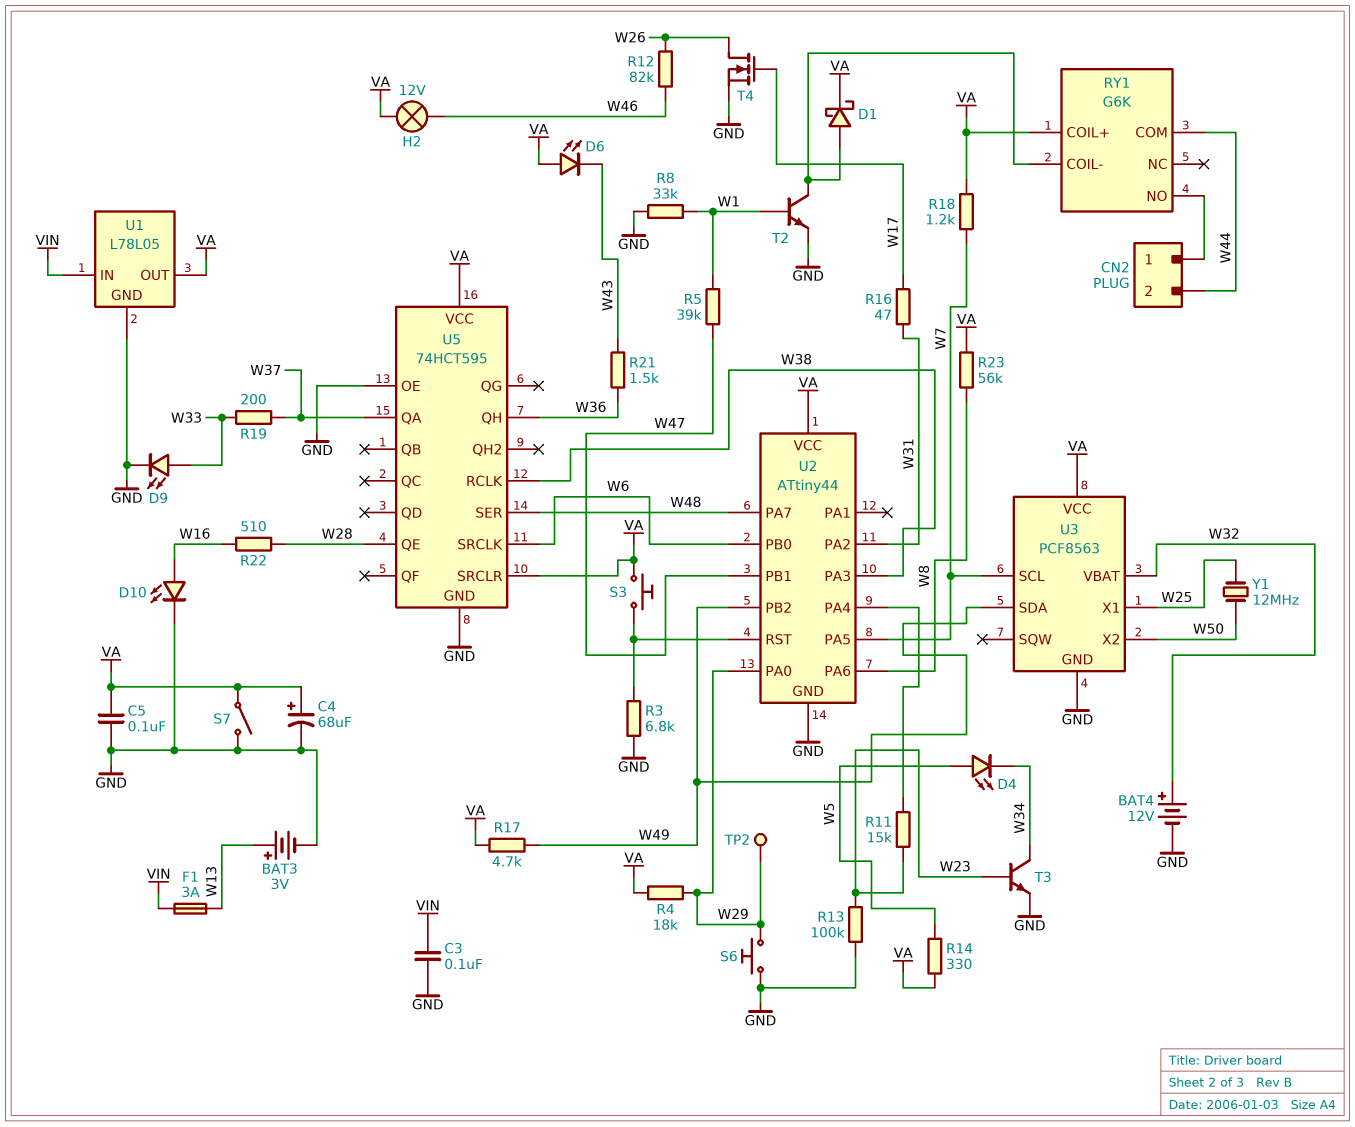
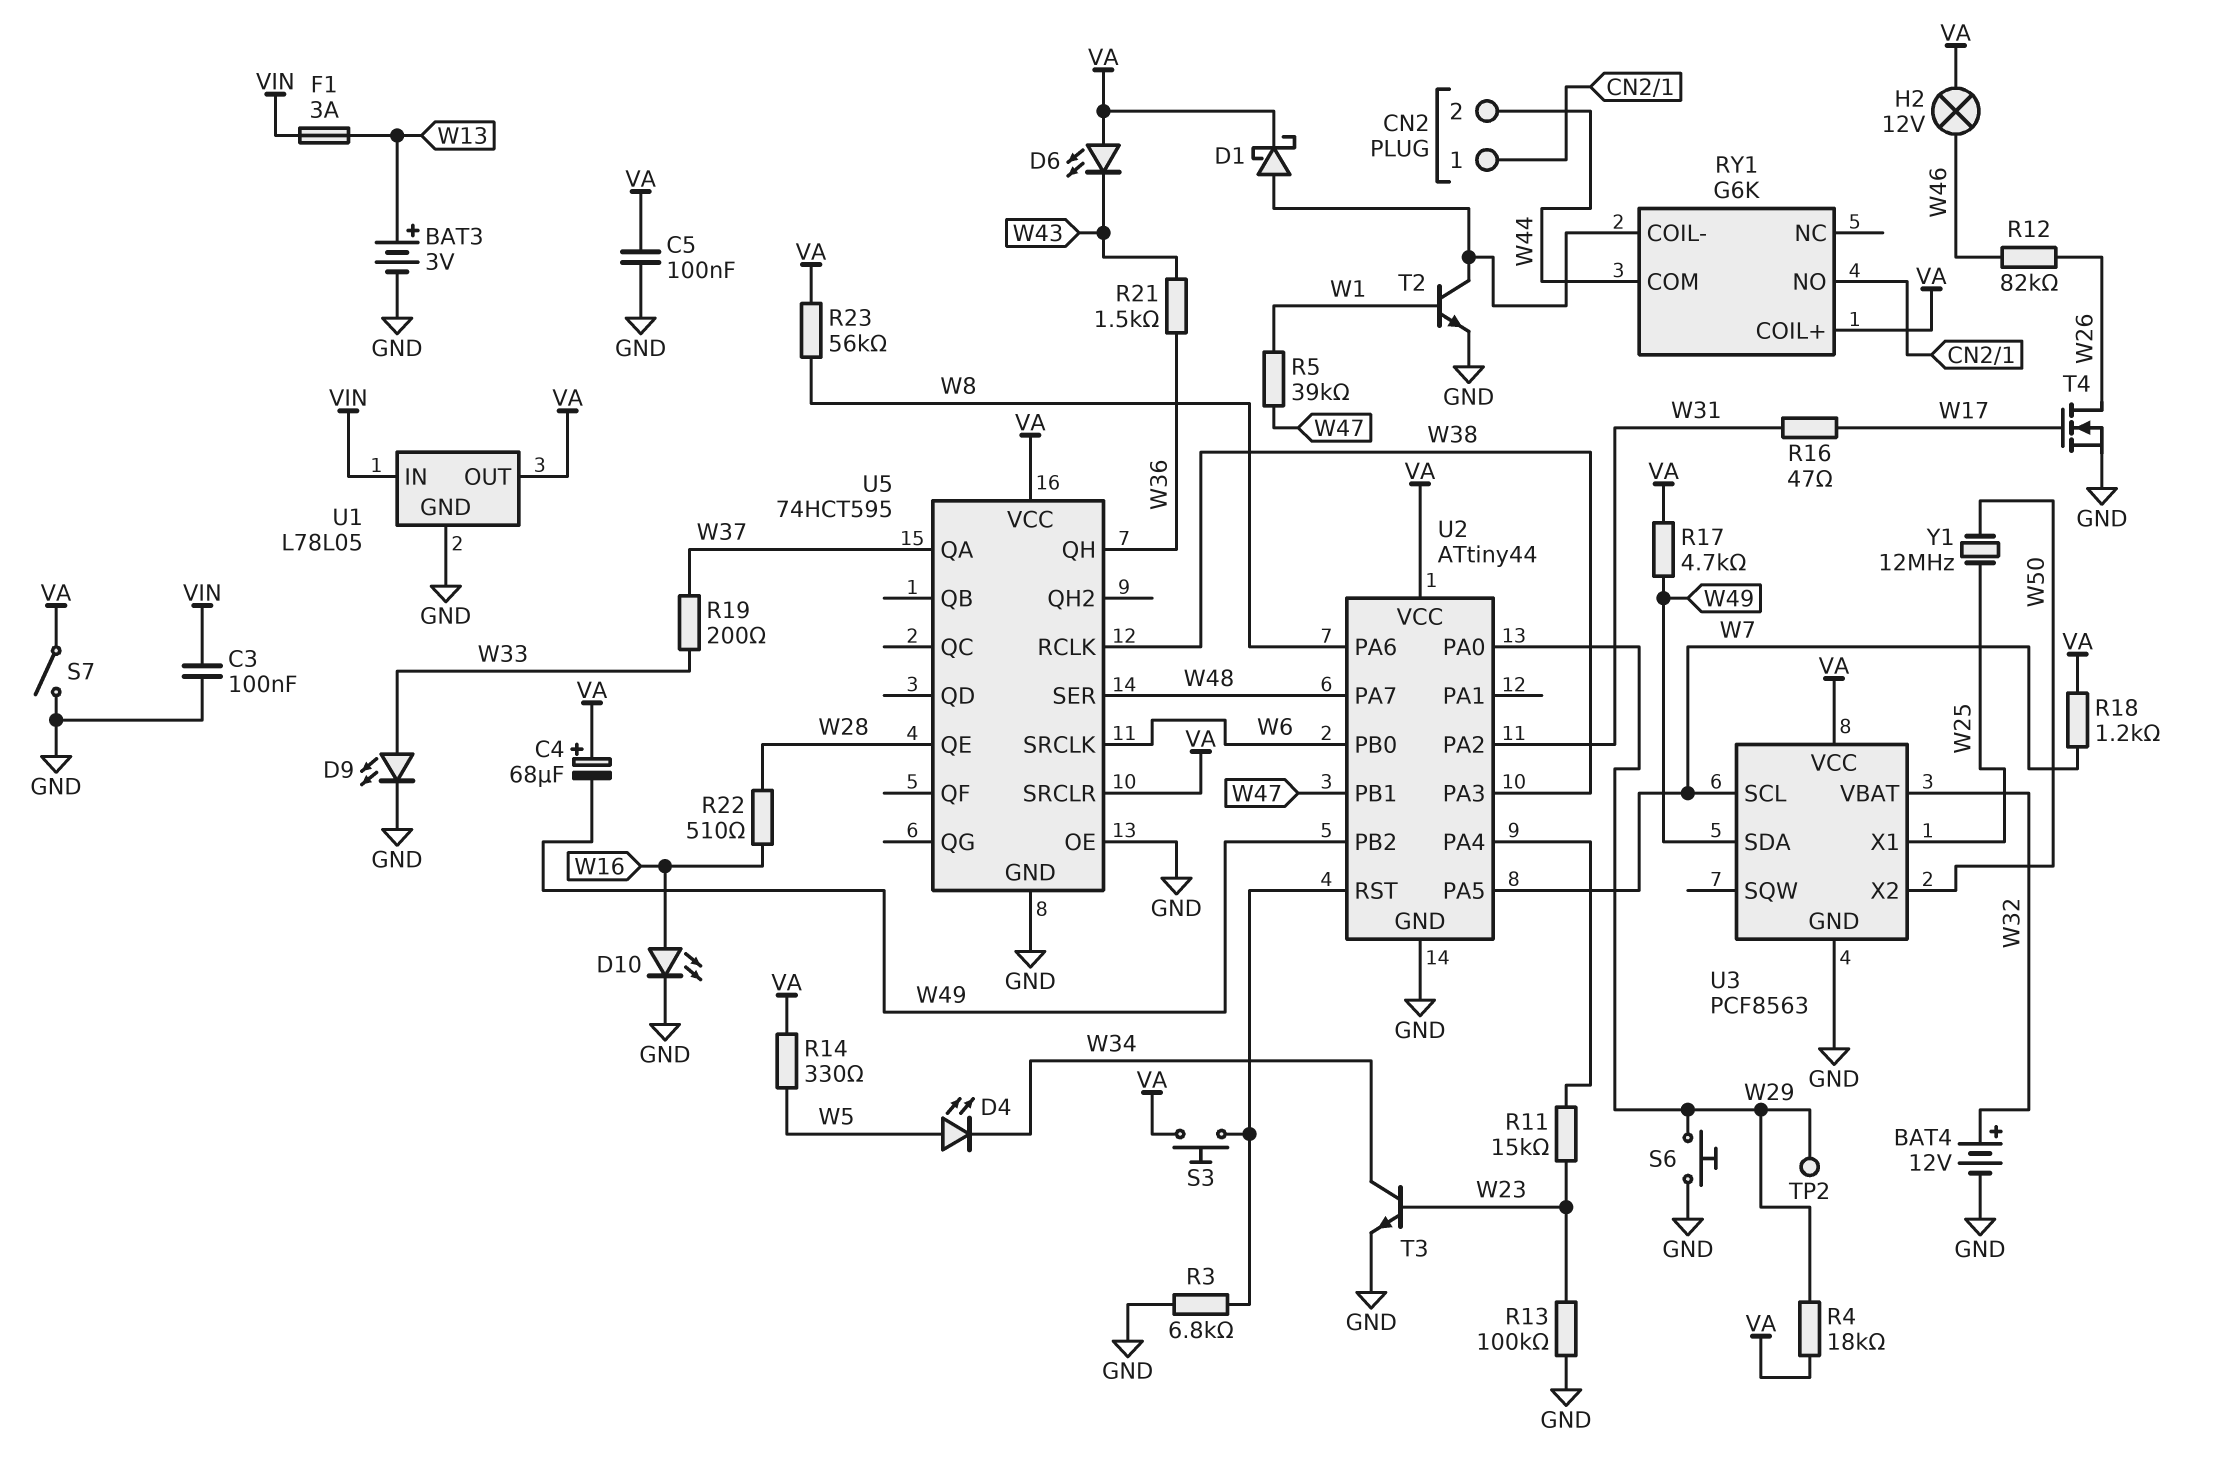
C4: 68uF (plus VA, minus GND) -> 68uF (plus VA, minus W49)
R8: 33k (GND, W1) -> none

